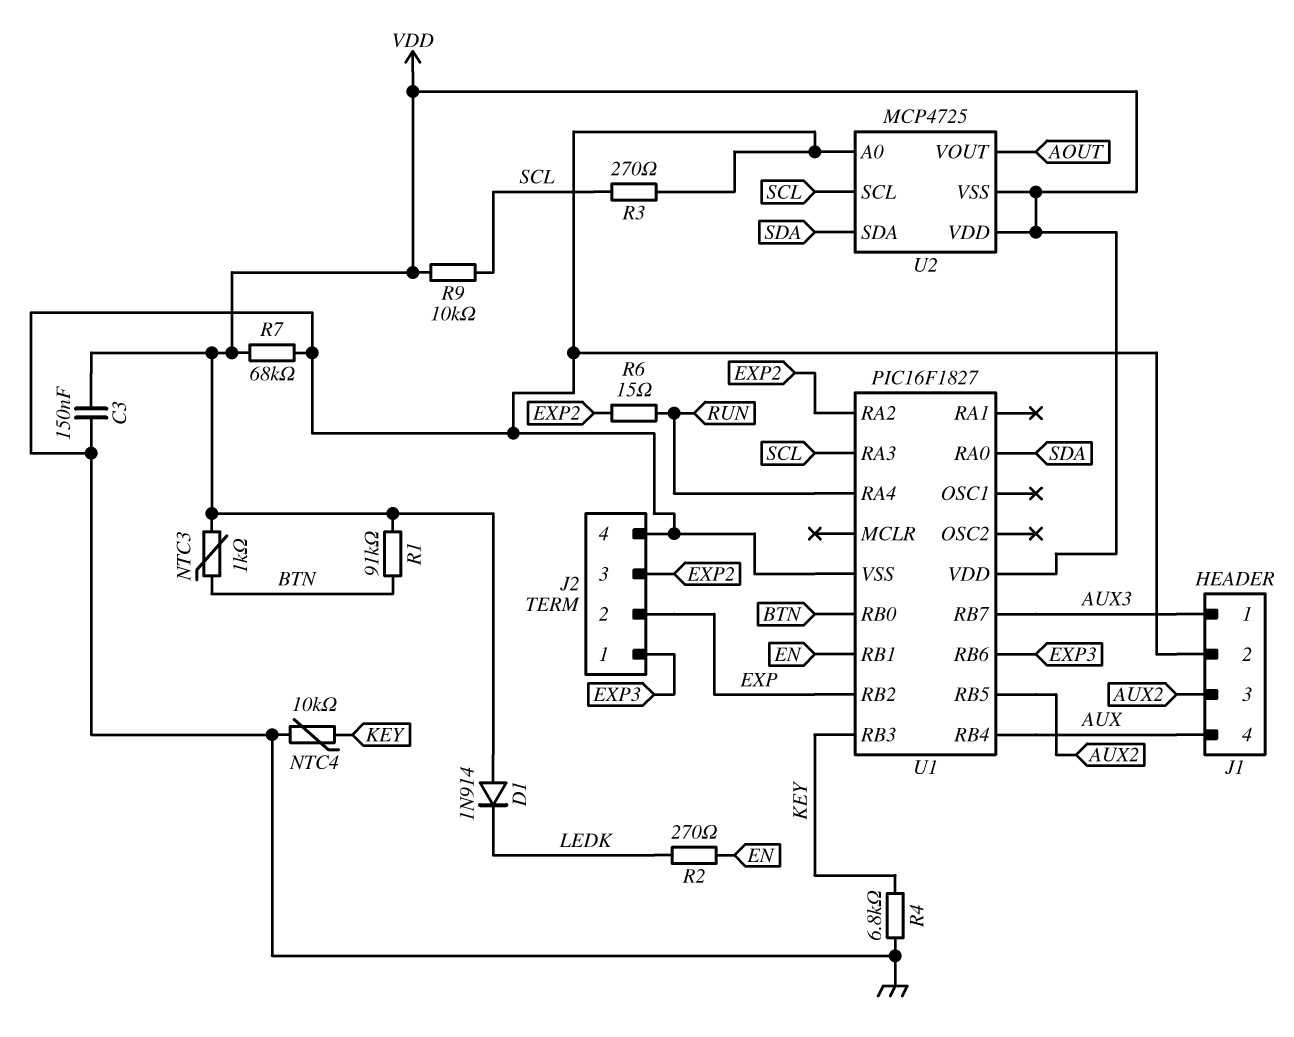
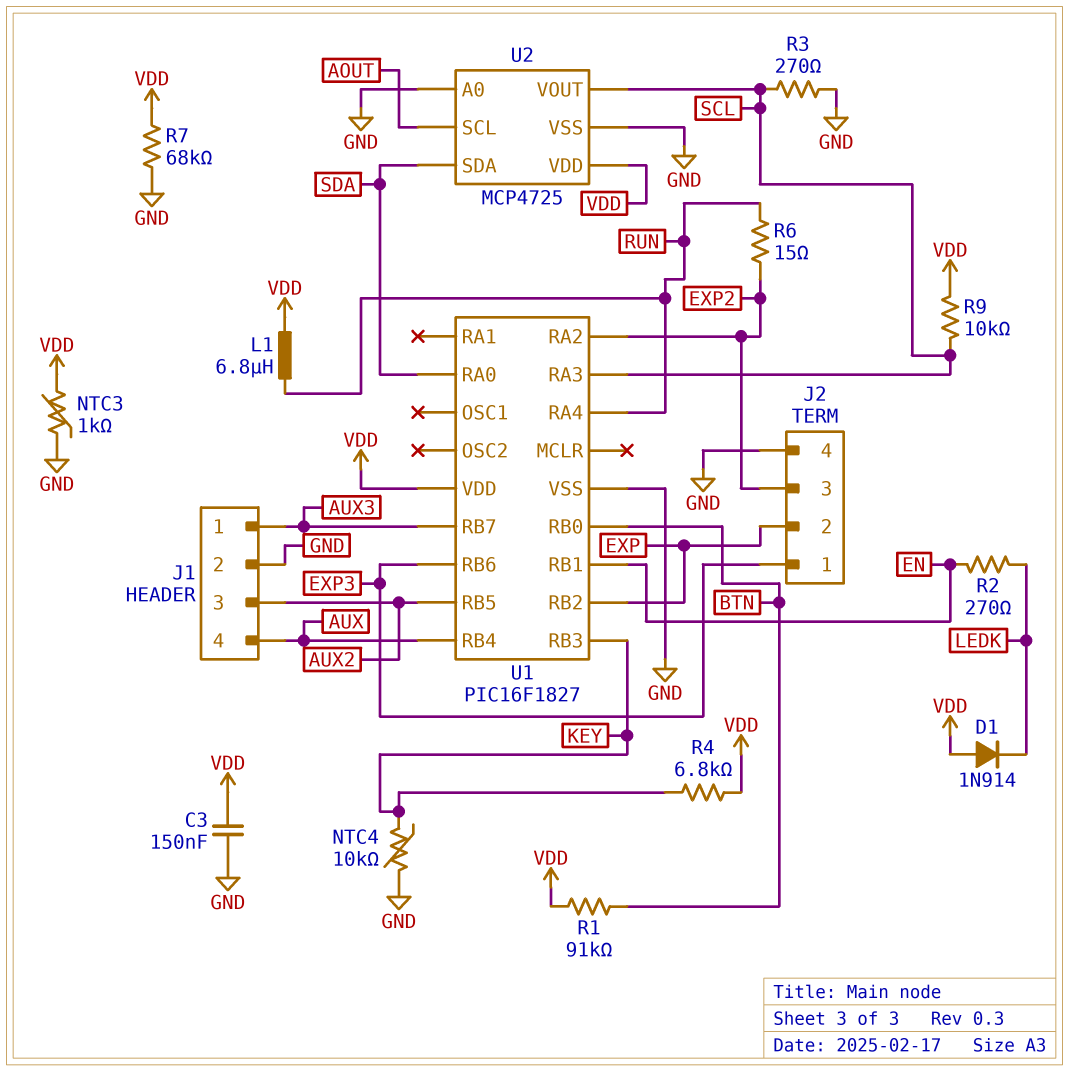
L1: none -> 6.8uH (RUN, VDD)
NTC3: 1k (BTN, VDD) -> 1k (GND, VDD)
R4: 6.8k (GND, KEY) -> 6.8k (KEY, VDD)
U2 pin SCL: SCL -> AOUT
U2 pin VOUT: AOUT -> SCL
U2 pin VSS: VDD -> GND

